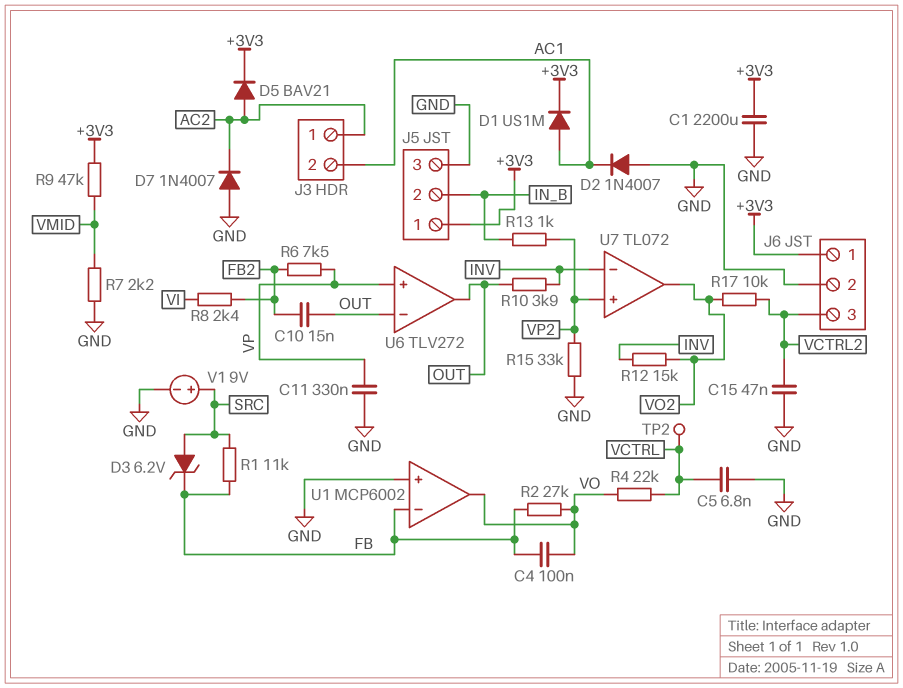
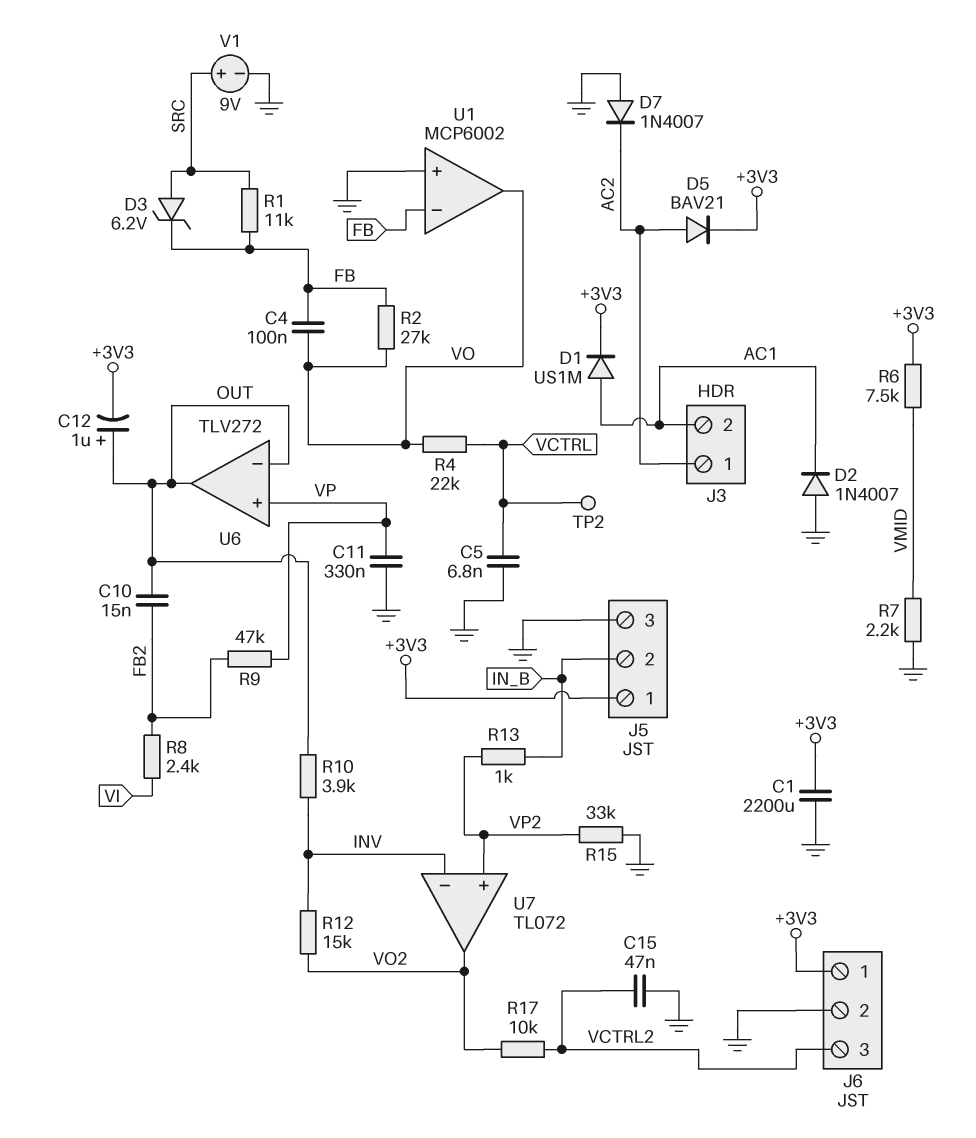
C12: none -> 1uF (plus OUT, minus +3V3)
R6: 7.5k (FB2, VP) -> 7.5k (+3V3, VMID)
R9: 47k (+3V3, VMID) -> 47k (FB2, VP)

